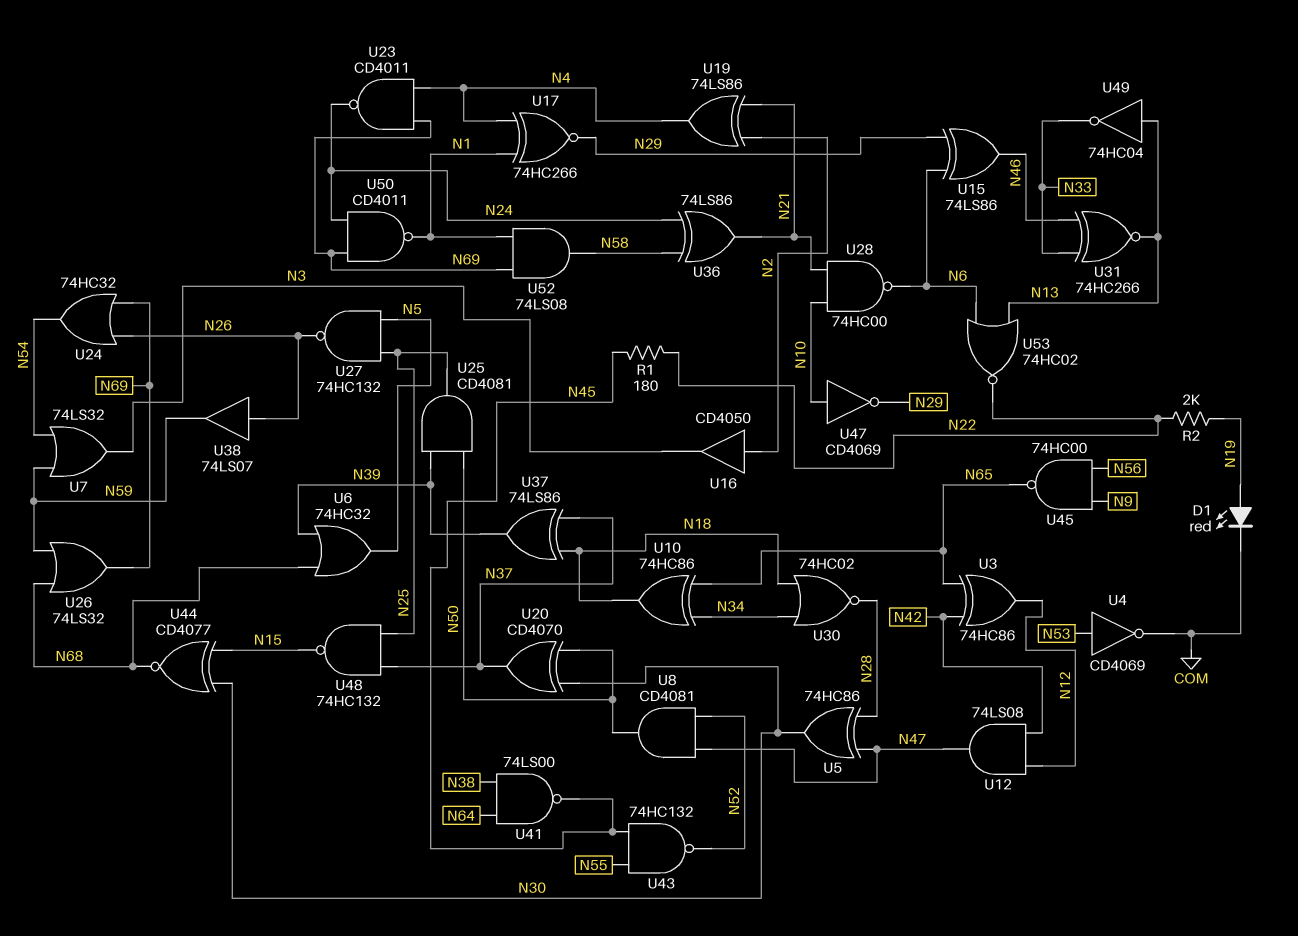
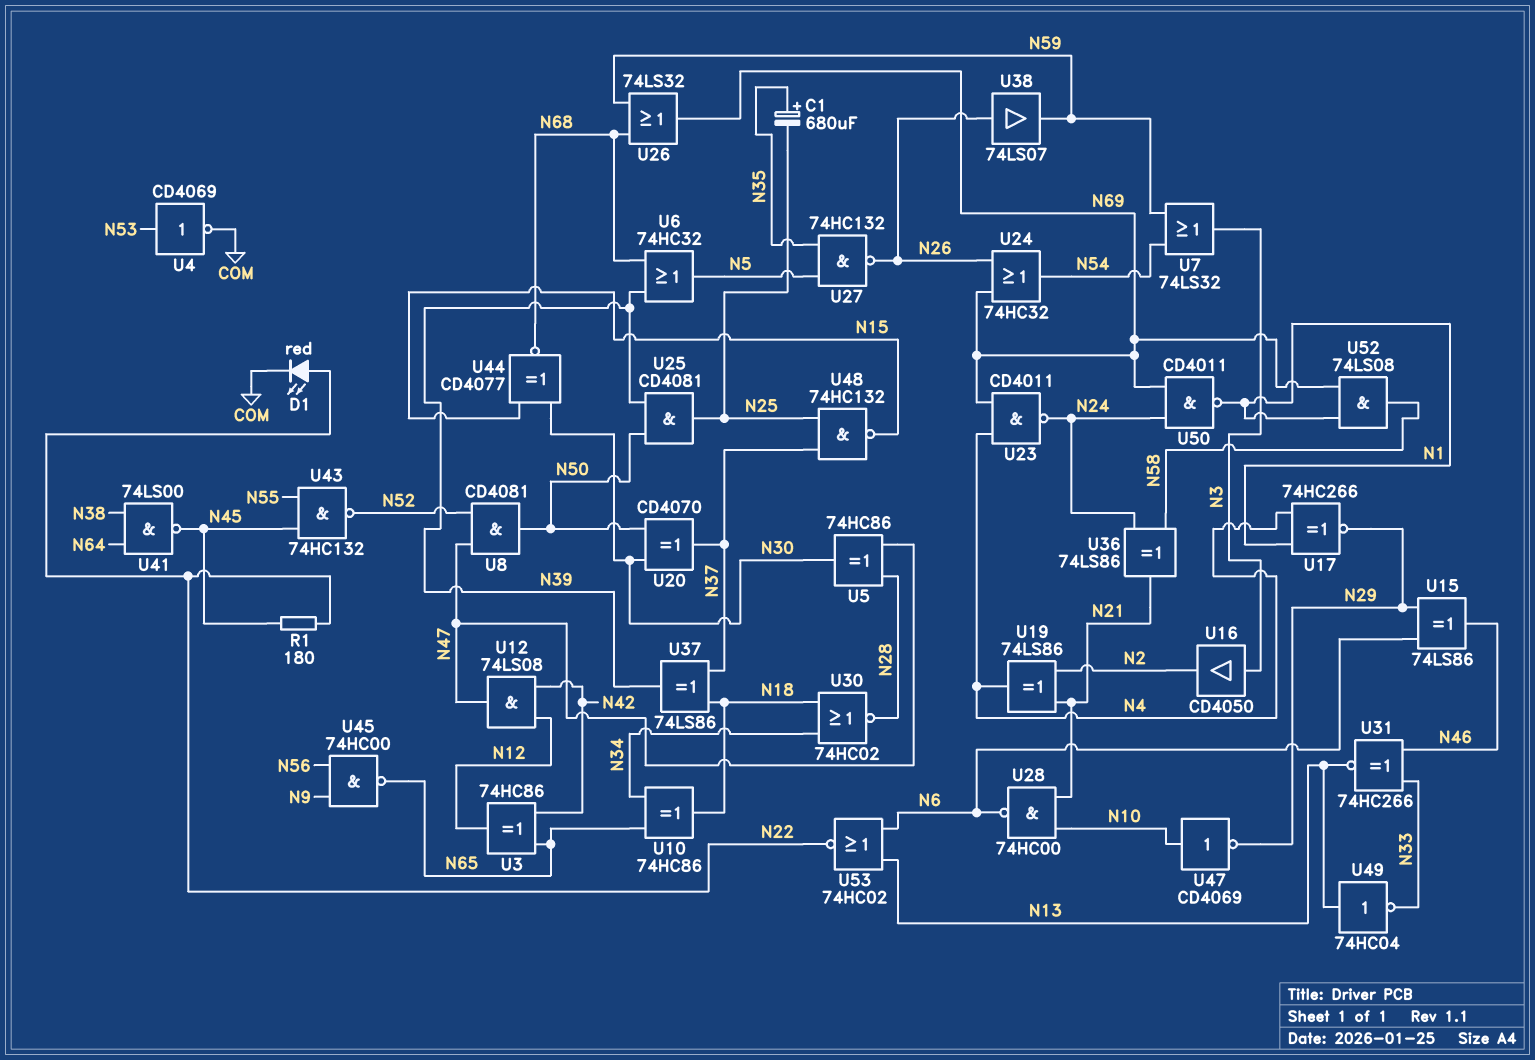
C1: none -> 680uF (plus N35, minus N25)
D1: LED red (A N19, K COM) -> LED red (A N22, K COM)
R2: 2k (N19, N22) -> none
U16: buffer CD4050 (in N2, out N3) -> buffer CD4050 (in N3, out N2)
U27: NAND 74HC132 (in N5, in N25, out N26) -> NAND 74HC132 (in N5, in N35, out N26)

